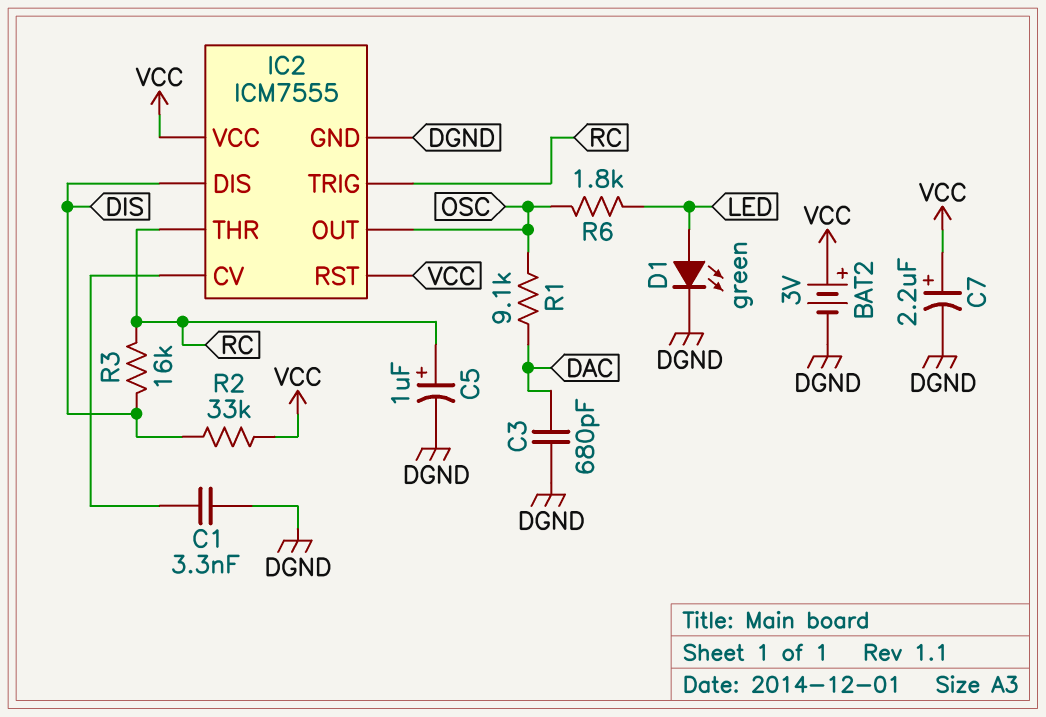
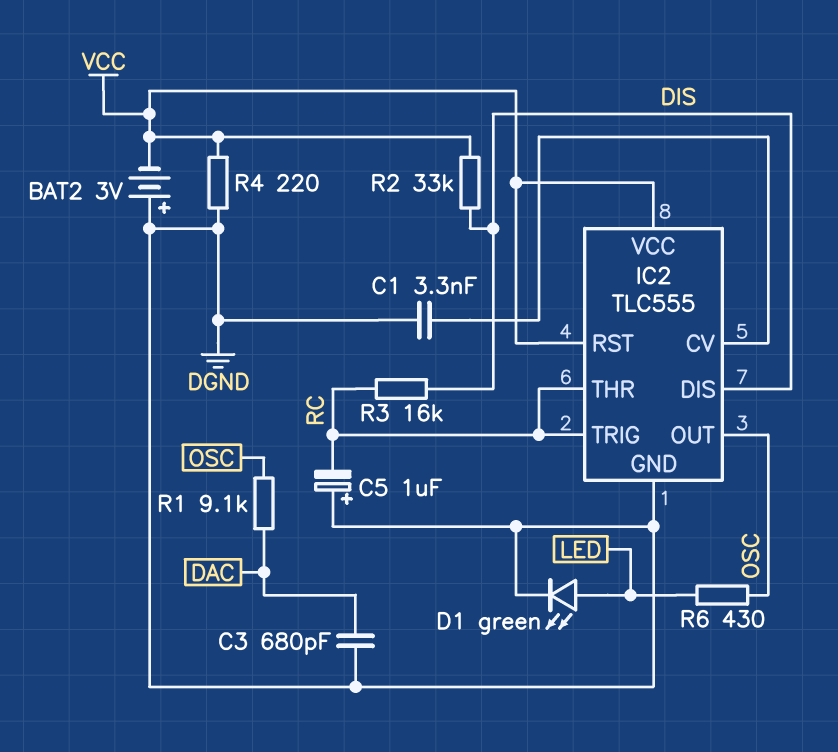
BAT2: 3V (plus VCC, minus DGND) -> 3V (plus DGND, minus VCC)
C5: 1uF (plus RC, minus DGND) -> 1uF (plus DGND, minus RC)
C7: 2.2uF (plus VCC, minus DGND) -> none
IC2: ICM7555 -> TLC555
R4: none -> 220 (DGND, VCC)
R6: 1.8k (LED, OSC) -> 430 (LED, OSC)

